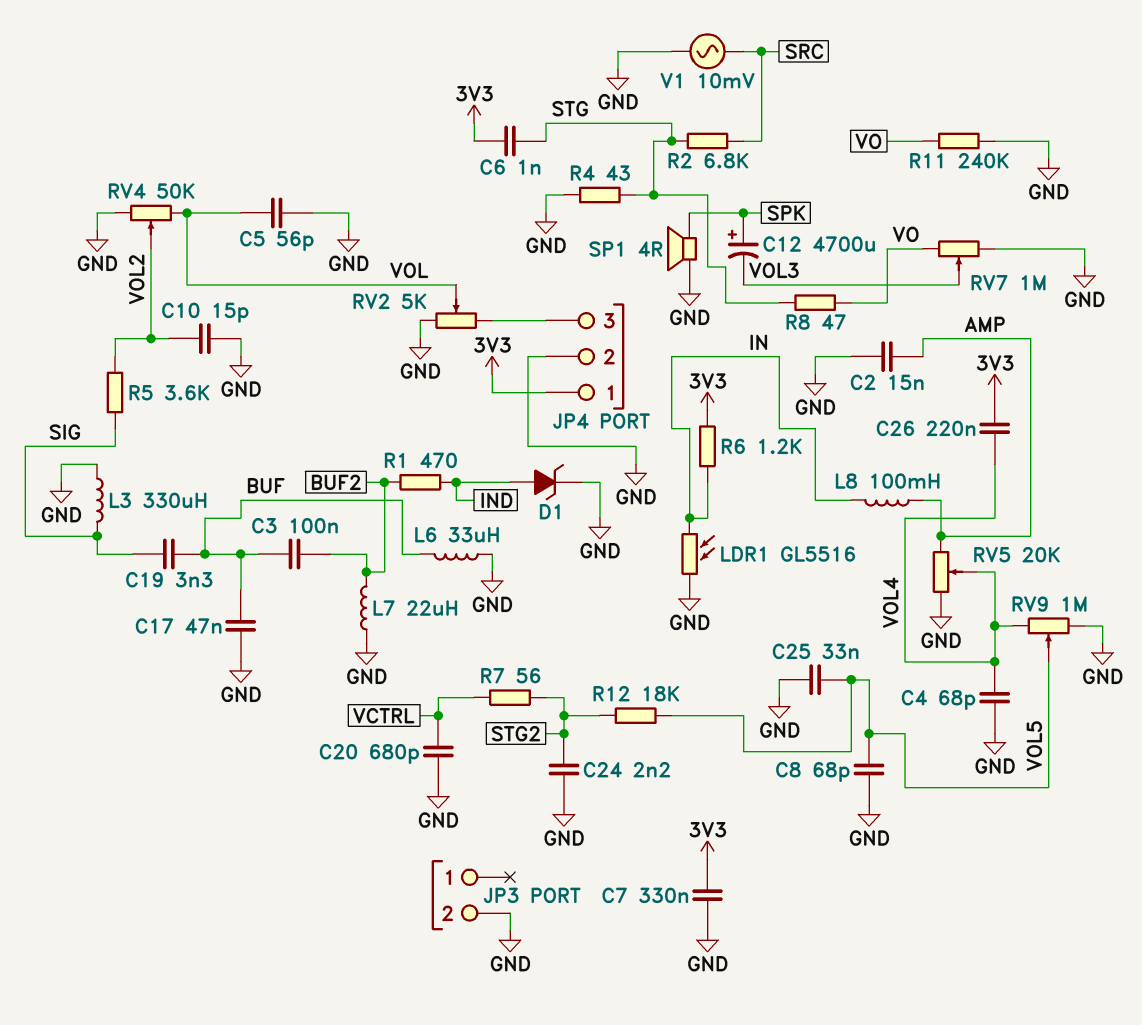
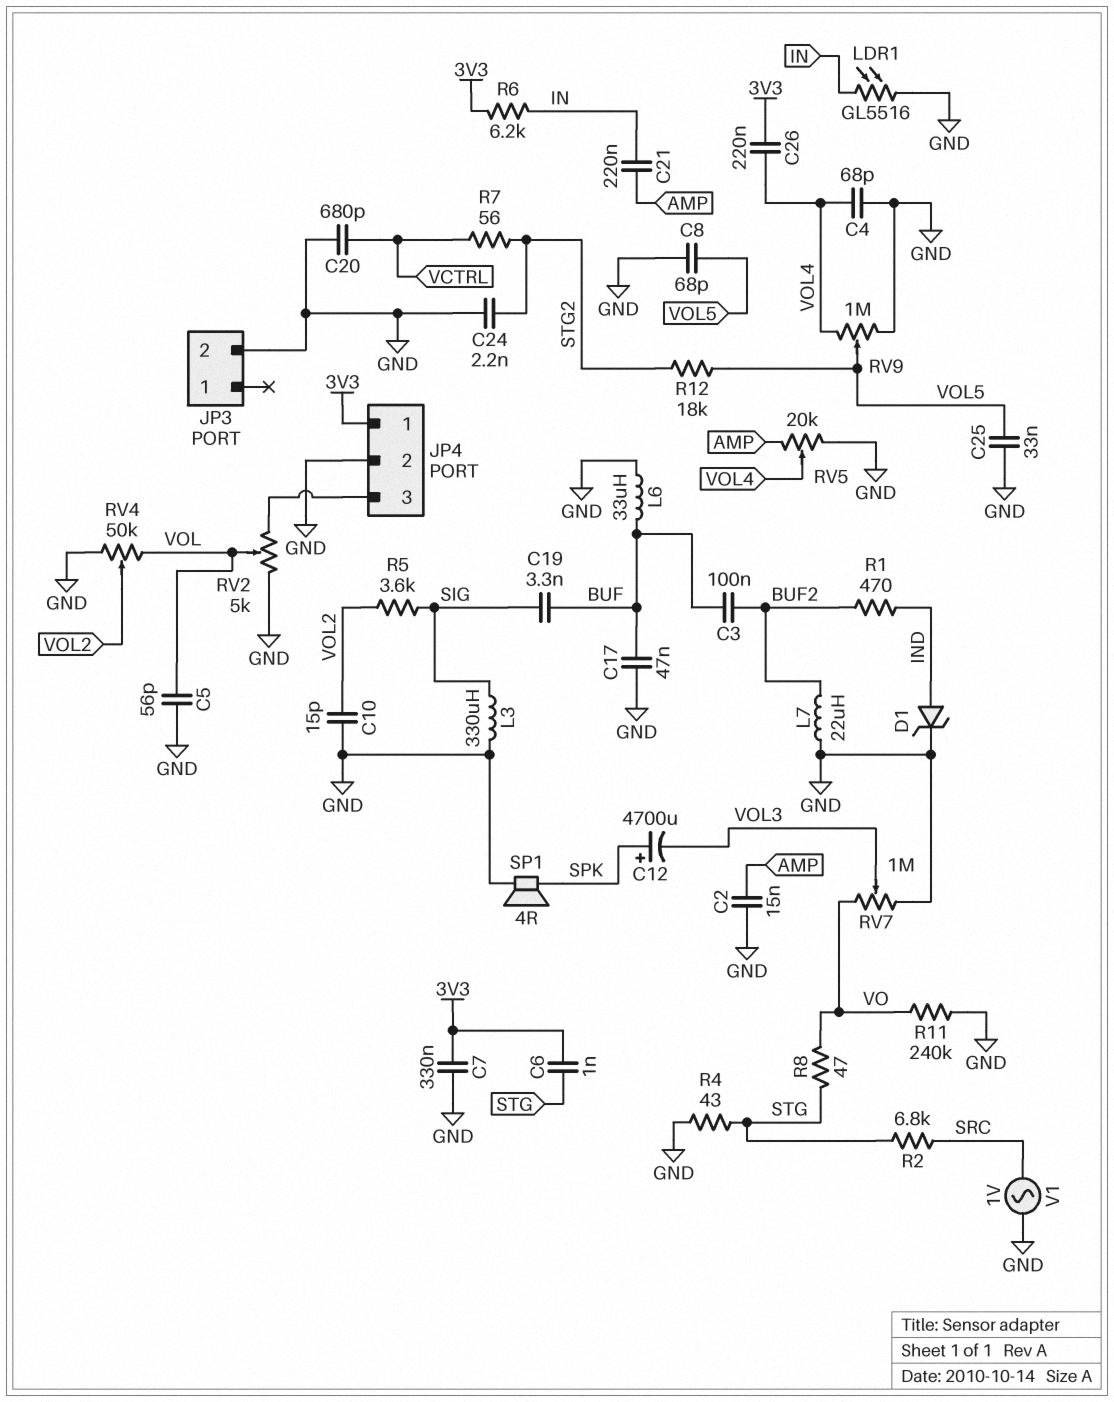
C21: none -> 220nF (AMP, IN)
L8: 100mH (AMP, IN) -> none
R6: 1.2k (3V3, IN) -> 6.2k (3V3, IN)
V1: AC 10mV (GND, SRC) -> AC 1V (GND, SRC)

